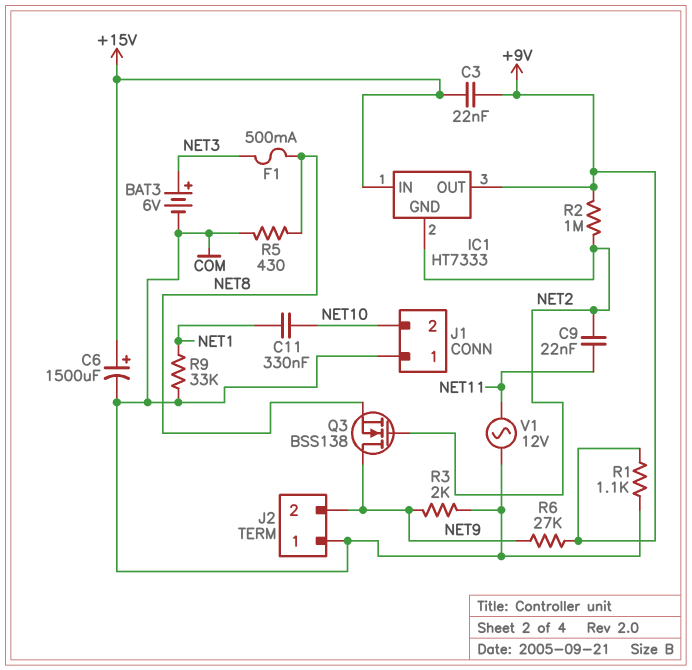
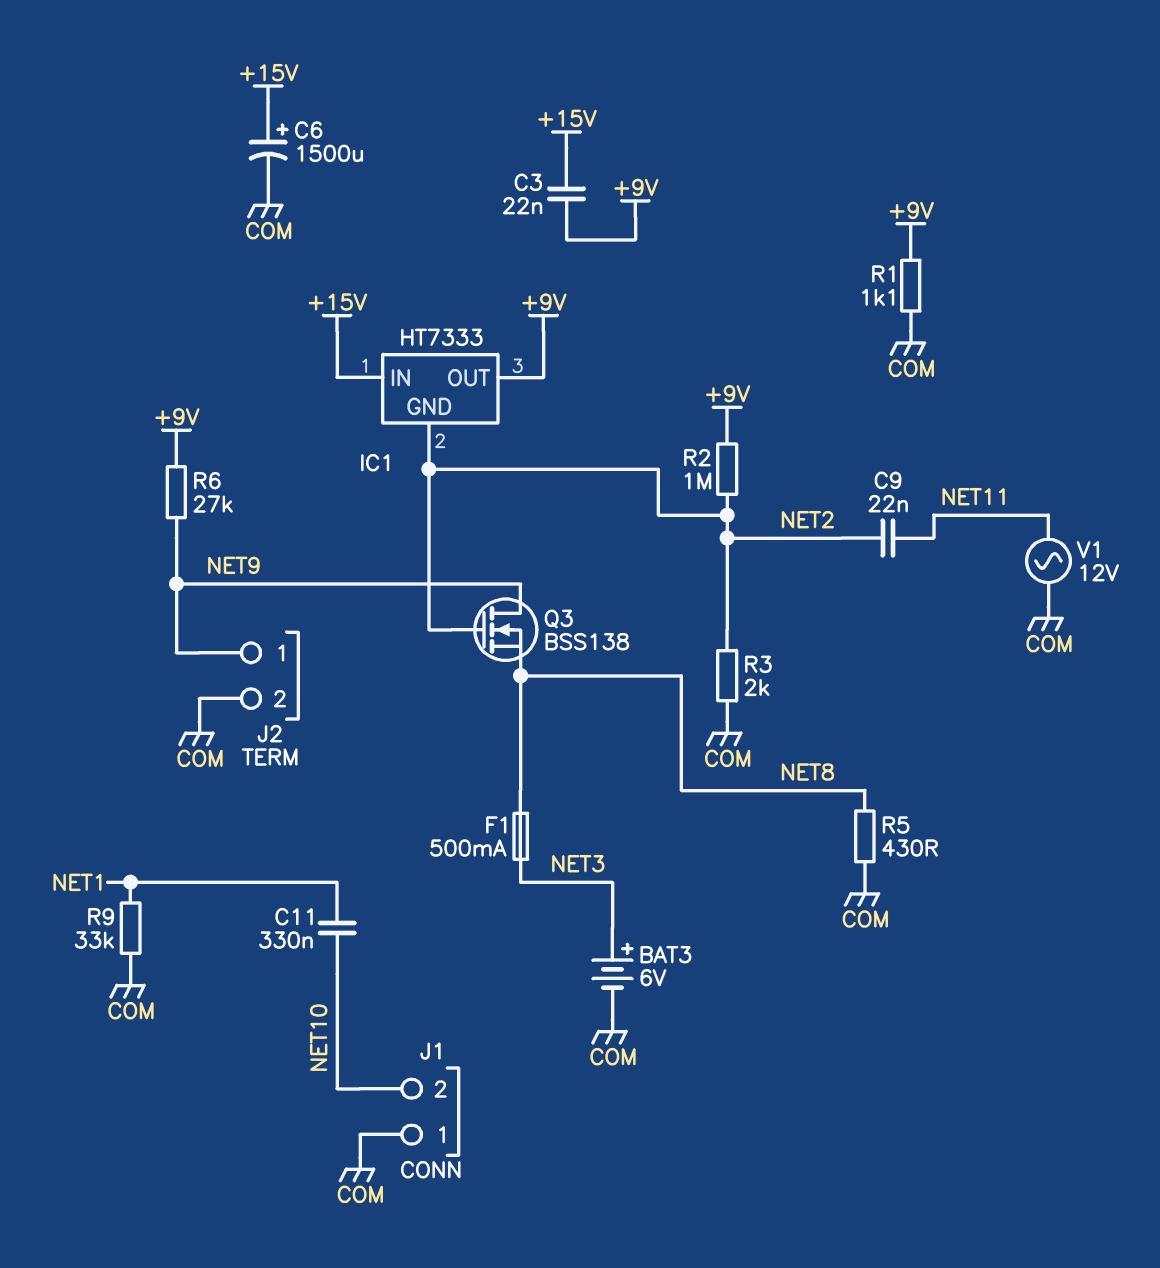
J2 pin 1: COM -> NET9
J2 pin 2: NET9 -> COM
R3: 2k (COM, NET9) -> 2k (COM, NET2)

